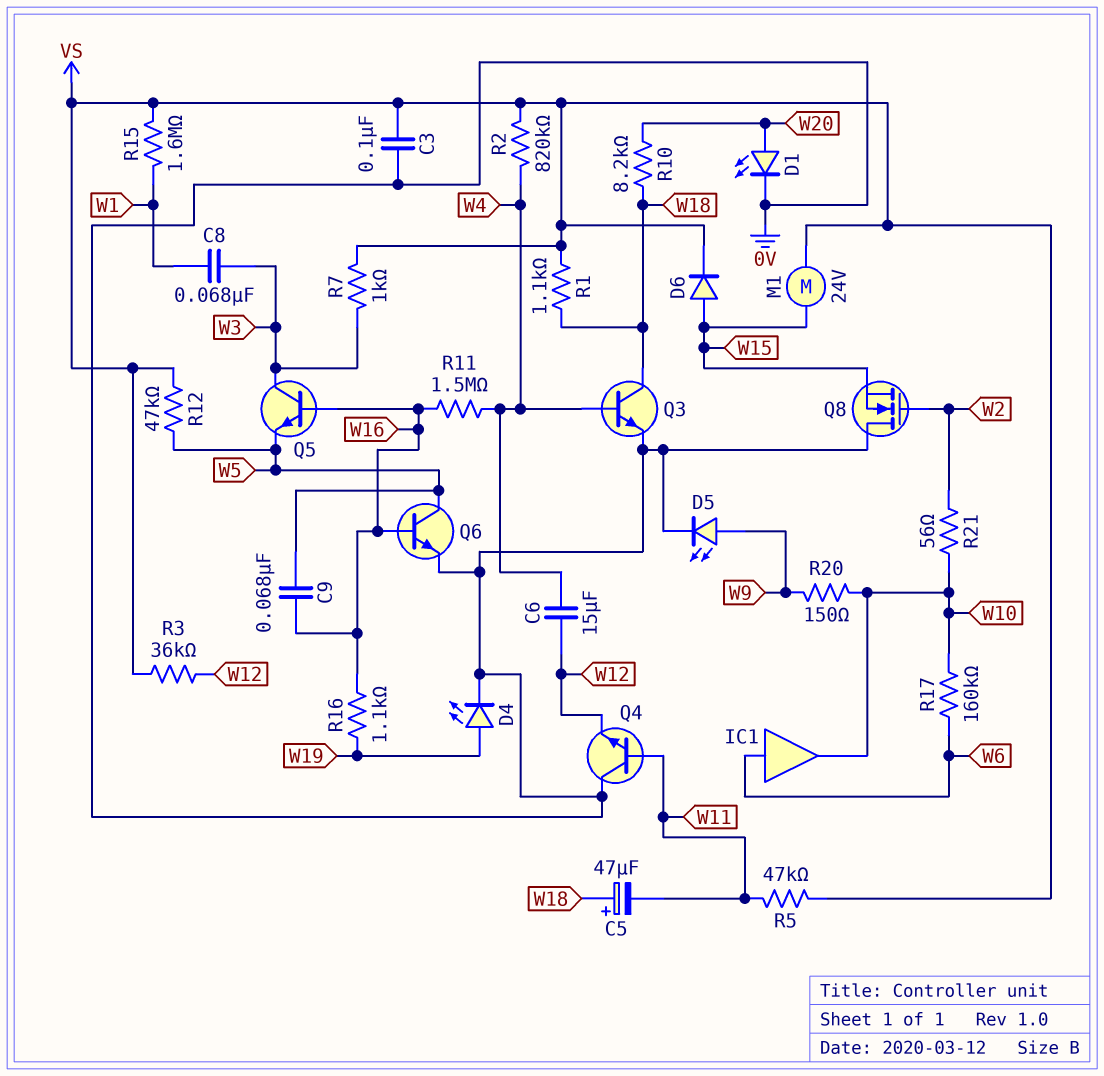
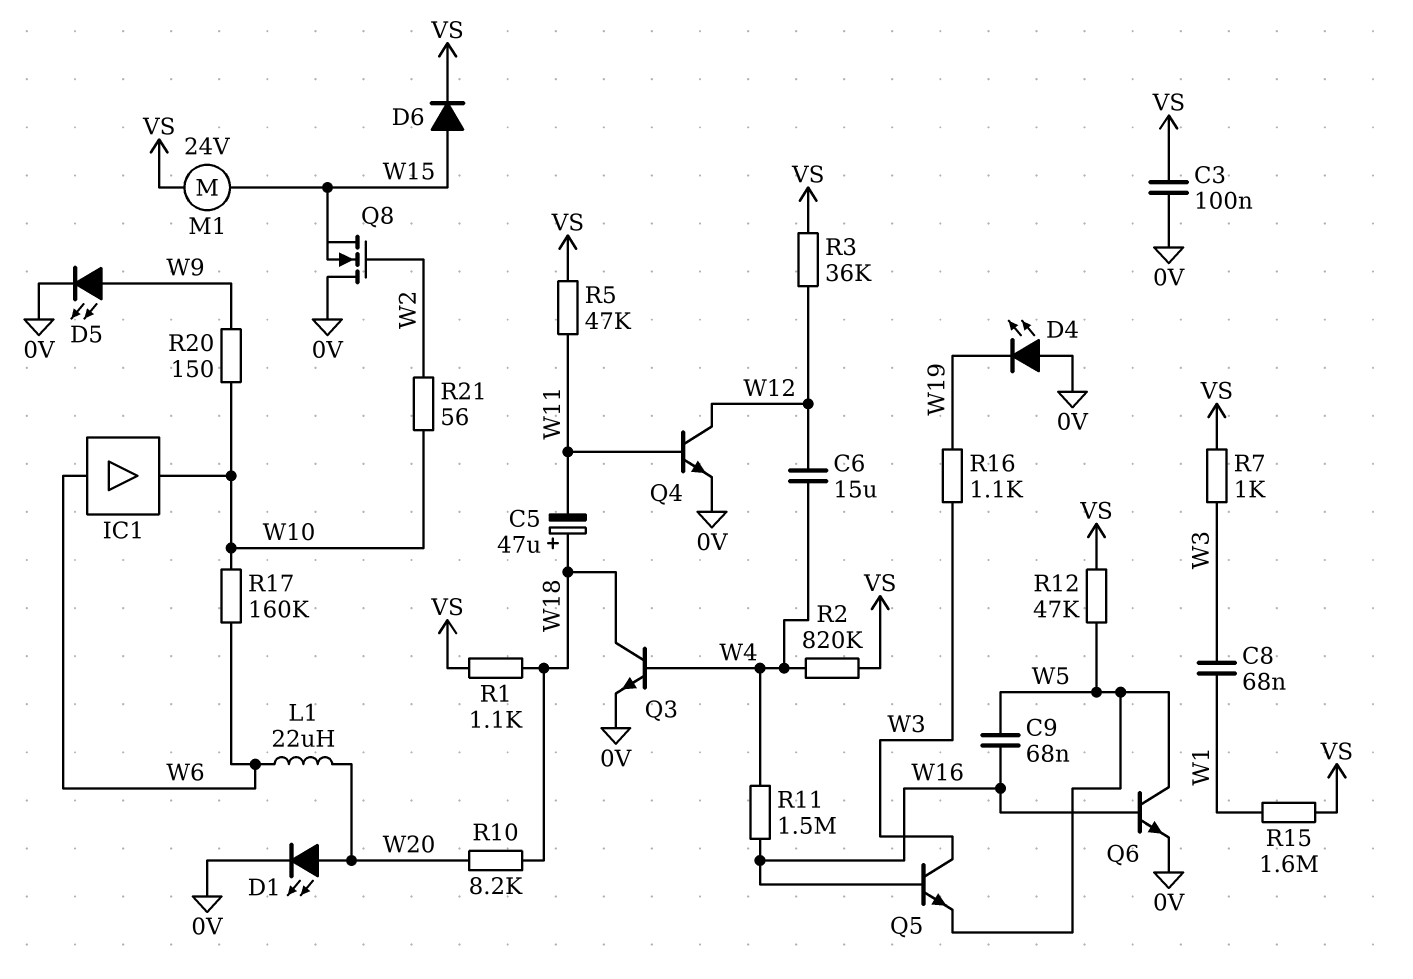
D4: LED (A W19, K 0V) -> LED (A 0V, K W19)
L1: none -> 22uH (W6, W20)
Q4: NPN (B W11, C 0V, E W12) -> NPN (B W11, C W12, E 0V)
R16: 1.1k (W16, W19) -> 1.1k (W3, W19)

